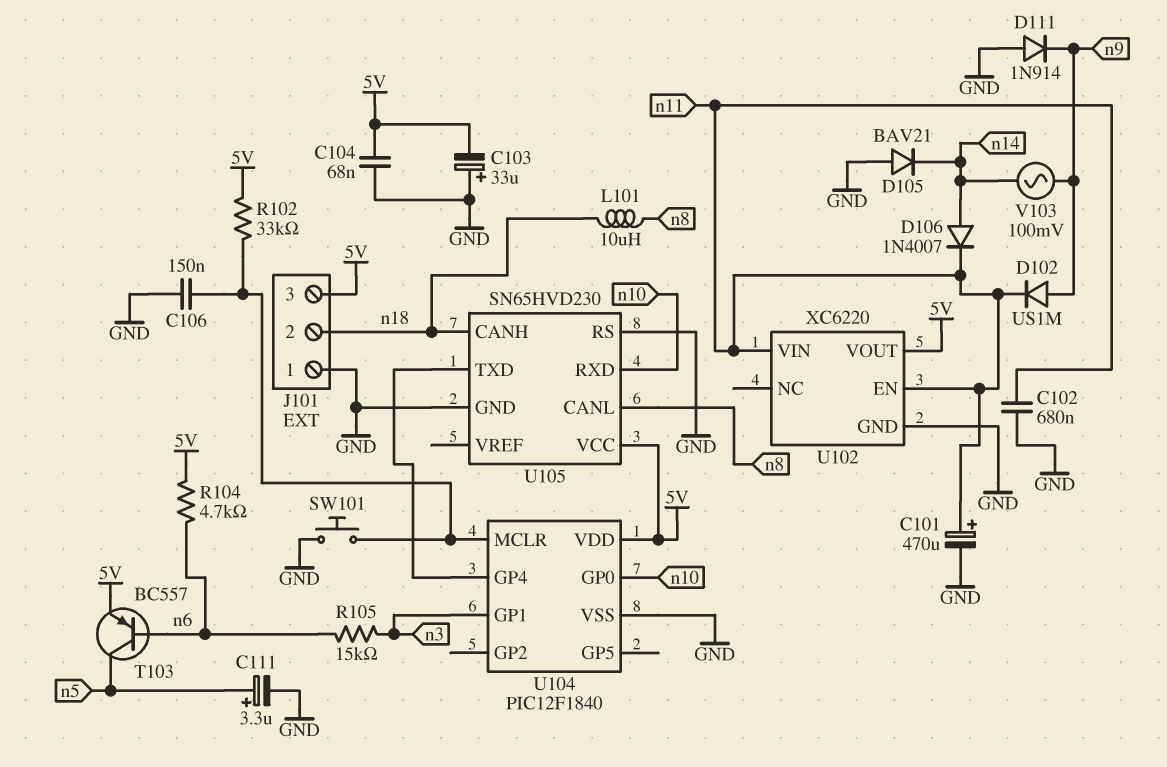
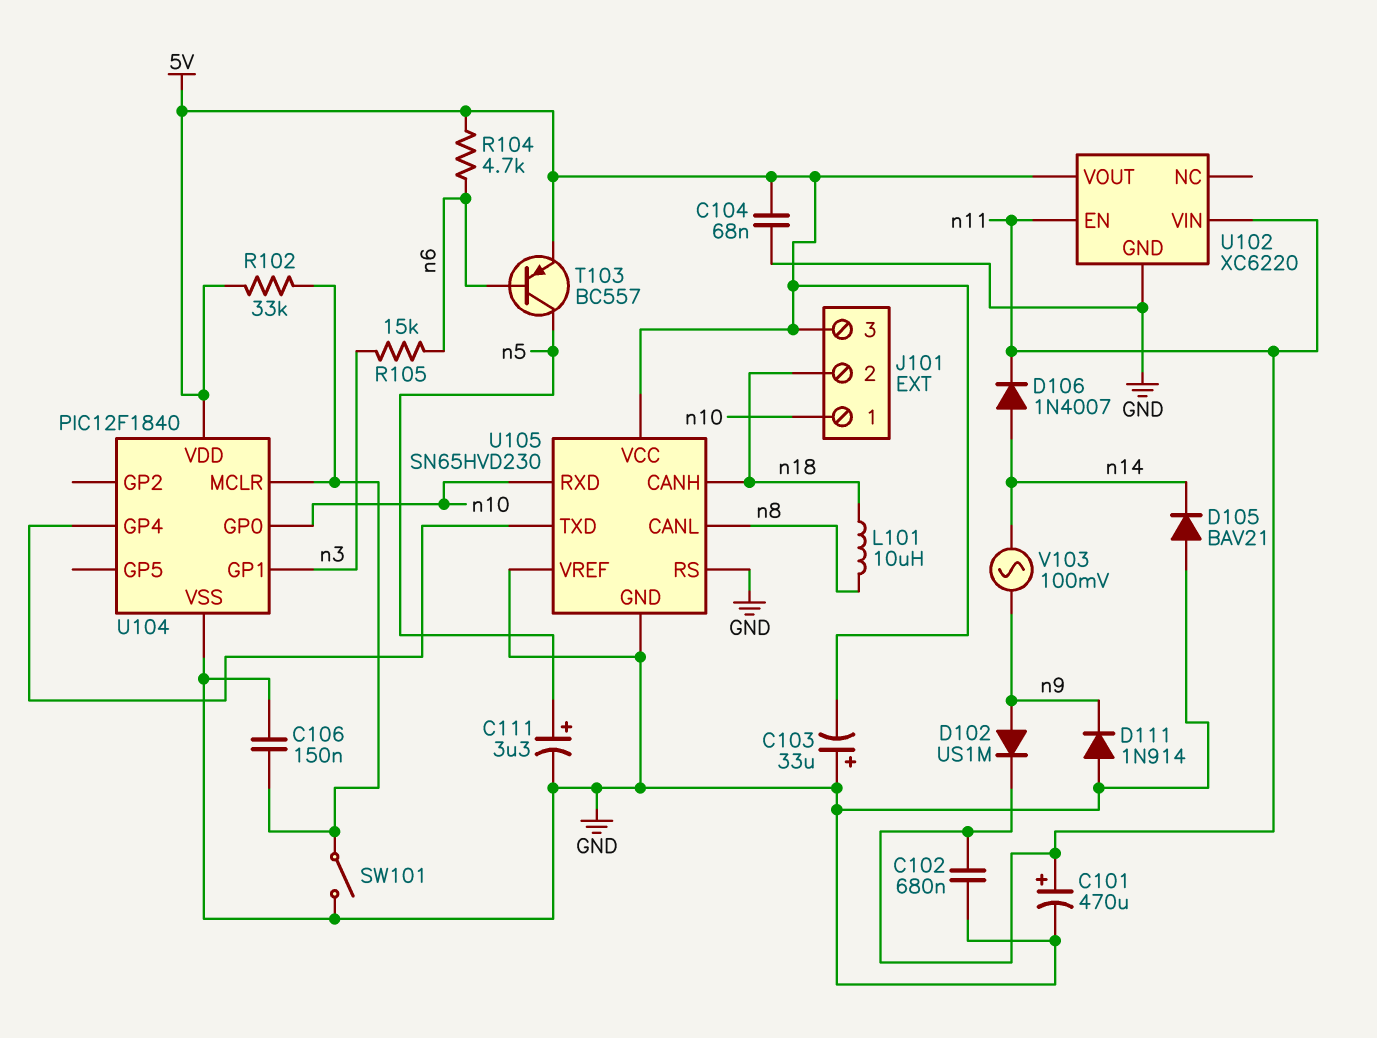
J101 pin 1: GND -> n10
SW101: button (GND, U104/MCLR) -> switch (GND, U104/MCLR)
U105 pin VREF: none -> GND

